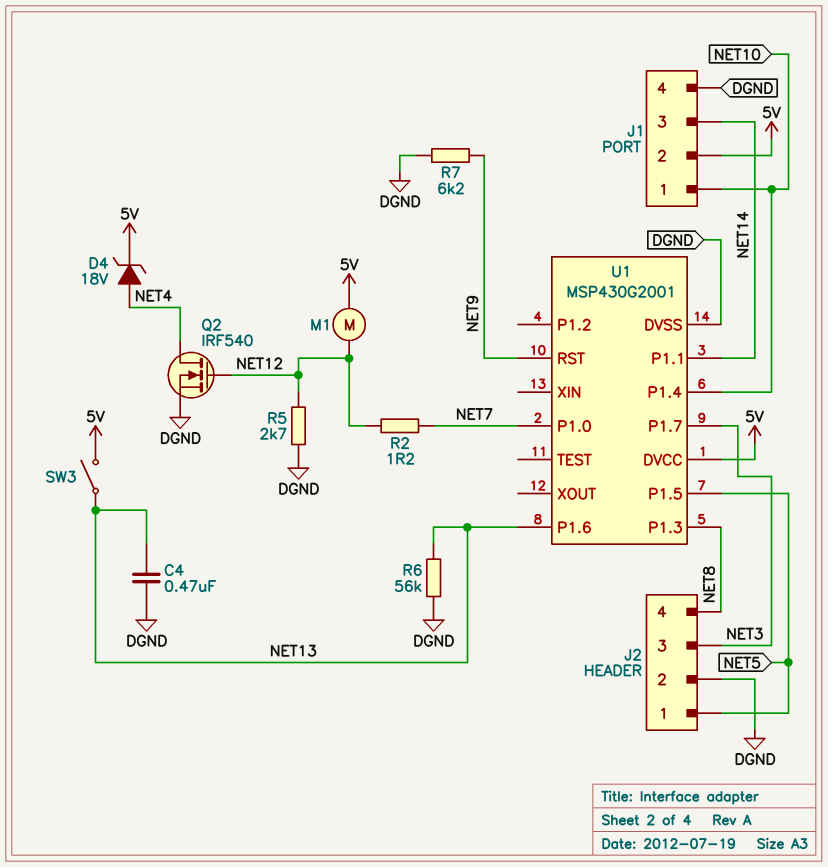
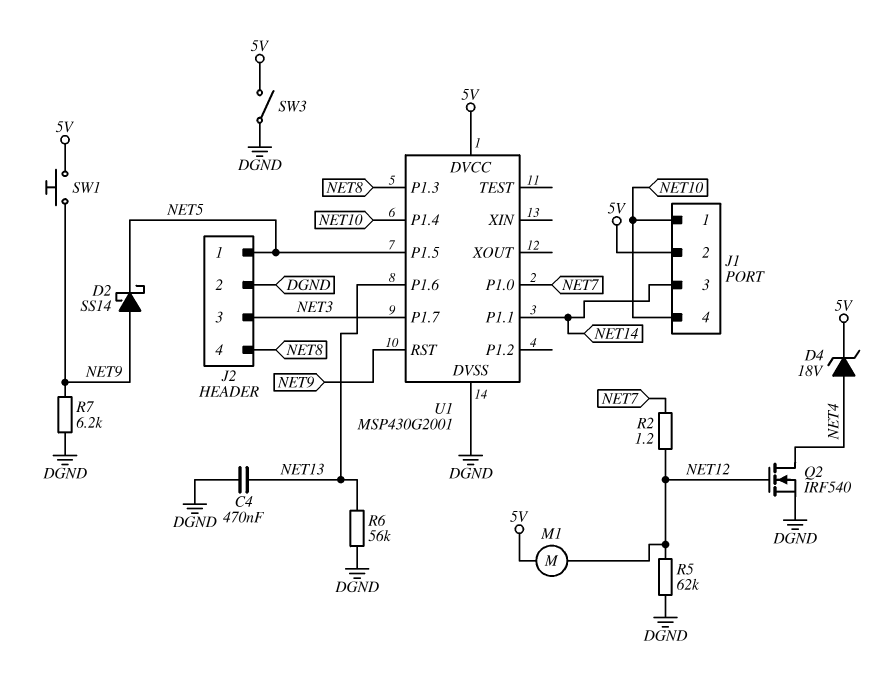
D2: none -> schottky SS14 (A NET9, K NET5)
J1 pin 4: DGND -> NET10
R5: 2.7k (DGND, NET12) -> 62k (DGND, NET12)
SW1: none -> button (5V, NET9)
SW3: switch (5V, NET13) -> switch (5V, DGND)

